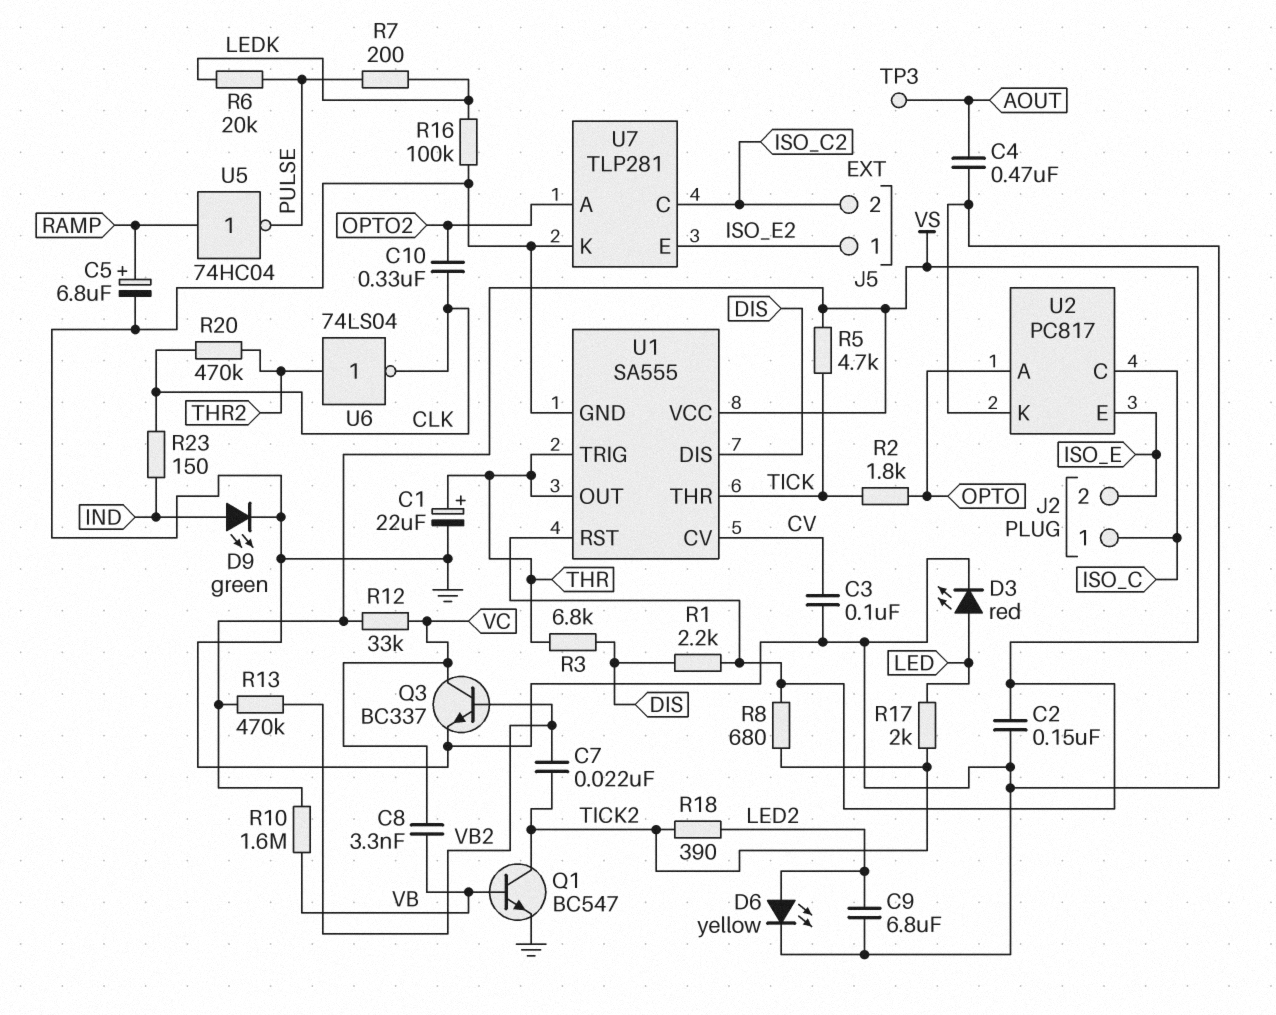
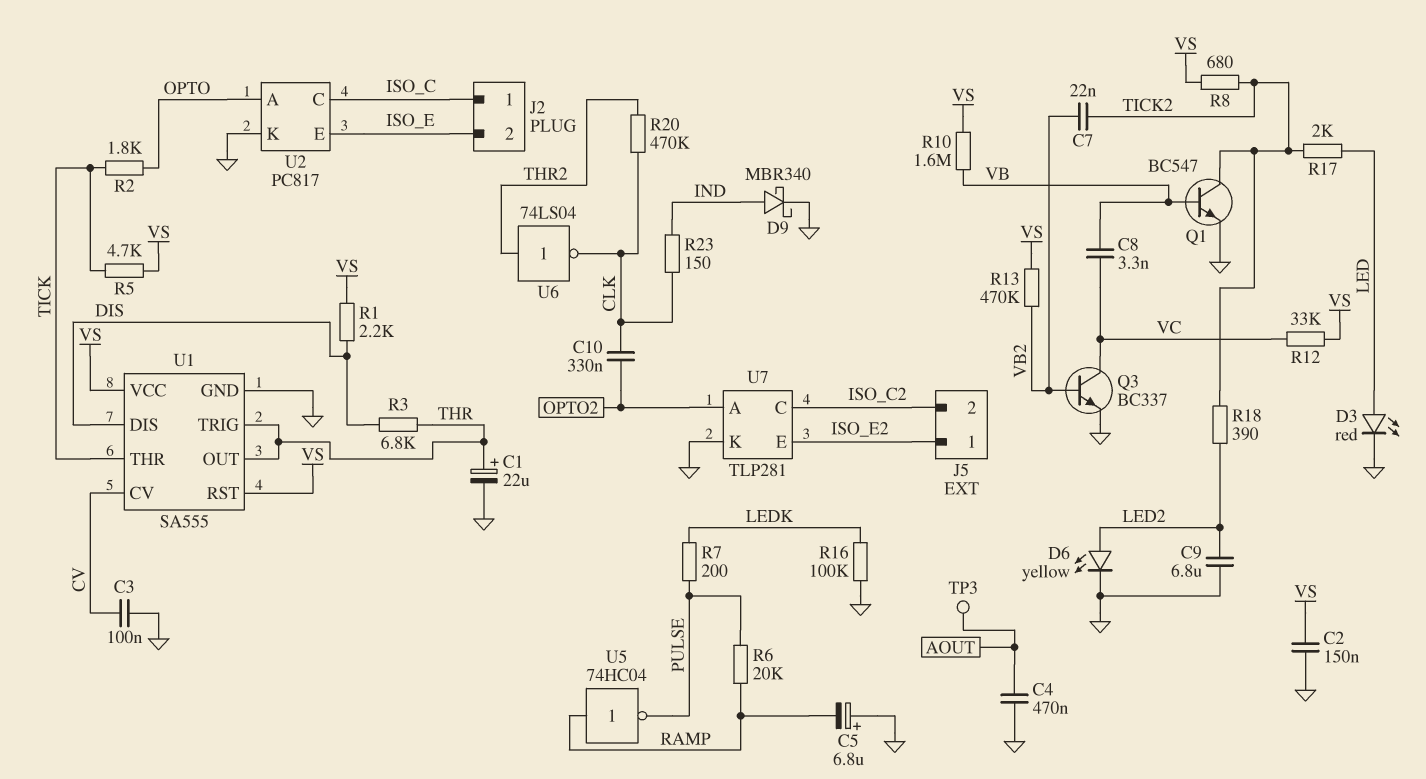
C5: 6.8uF (plus RAMP, minus GND) -> 6.8uF (plus GND, minus RAMP)
D9: LED green (A IND, K GND) -> schottky MBR340 (A IND, K GND)
R6: 20k (LEDK, PULSE) -> 20k (PULSE, RAMP)

